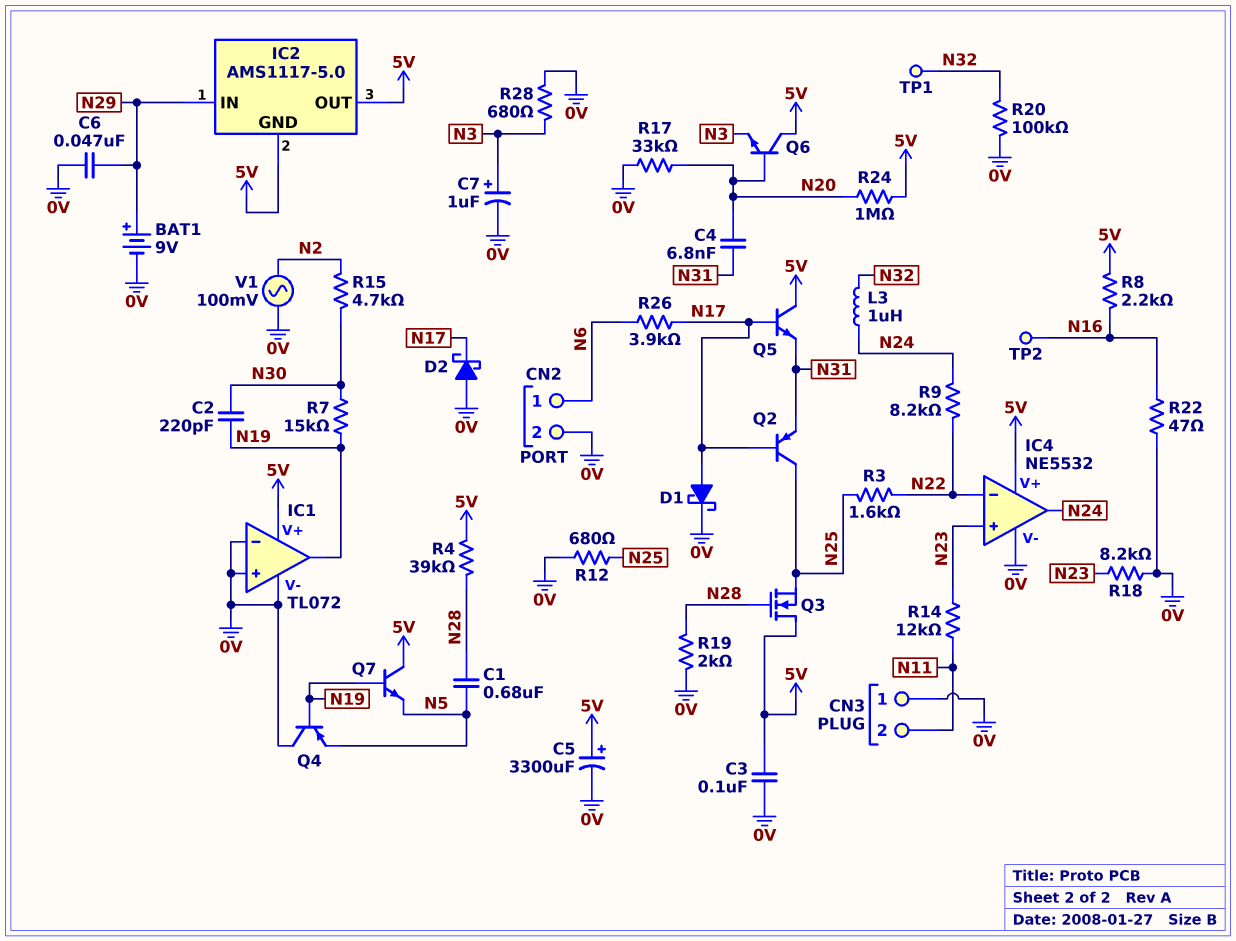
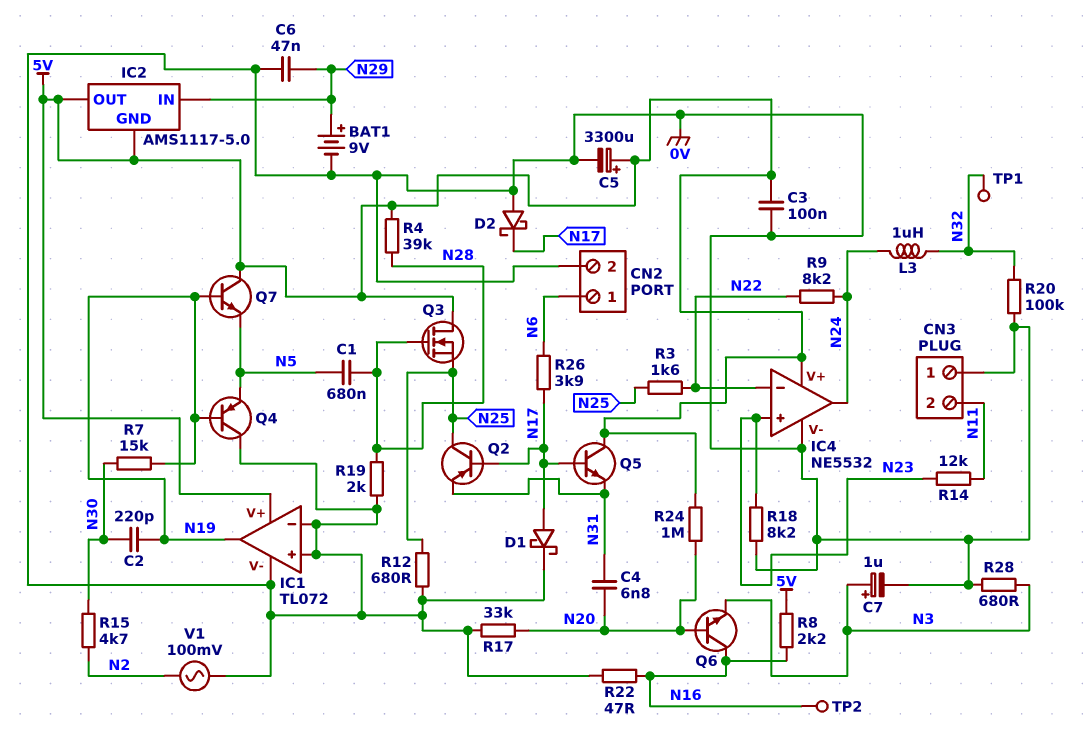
Q6: NPN (B N20, C 5V, E N3) -> NPN (B N20, C N16, E N3)

